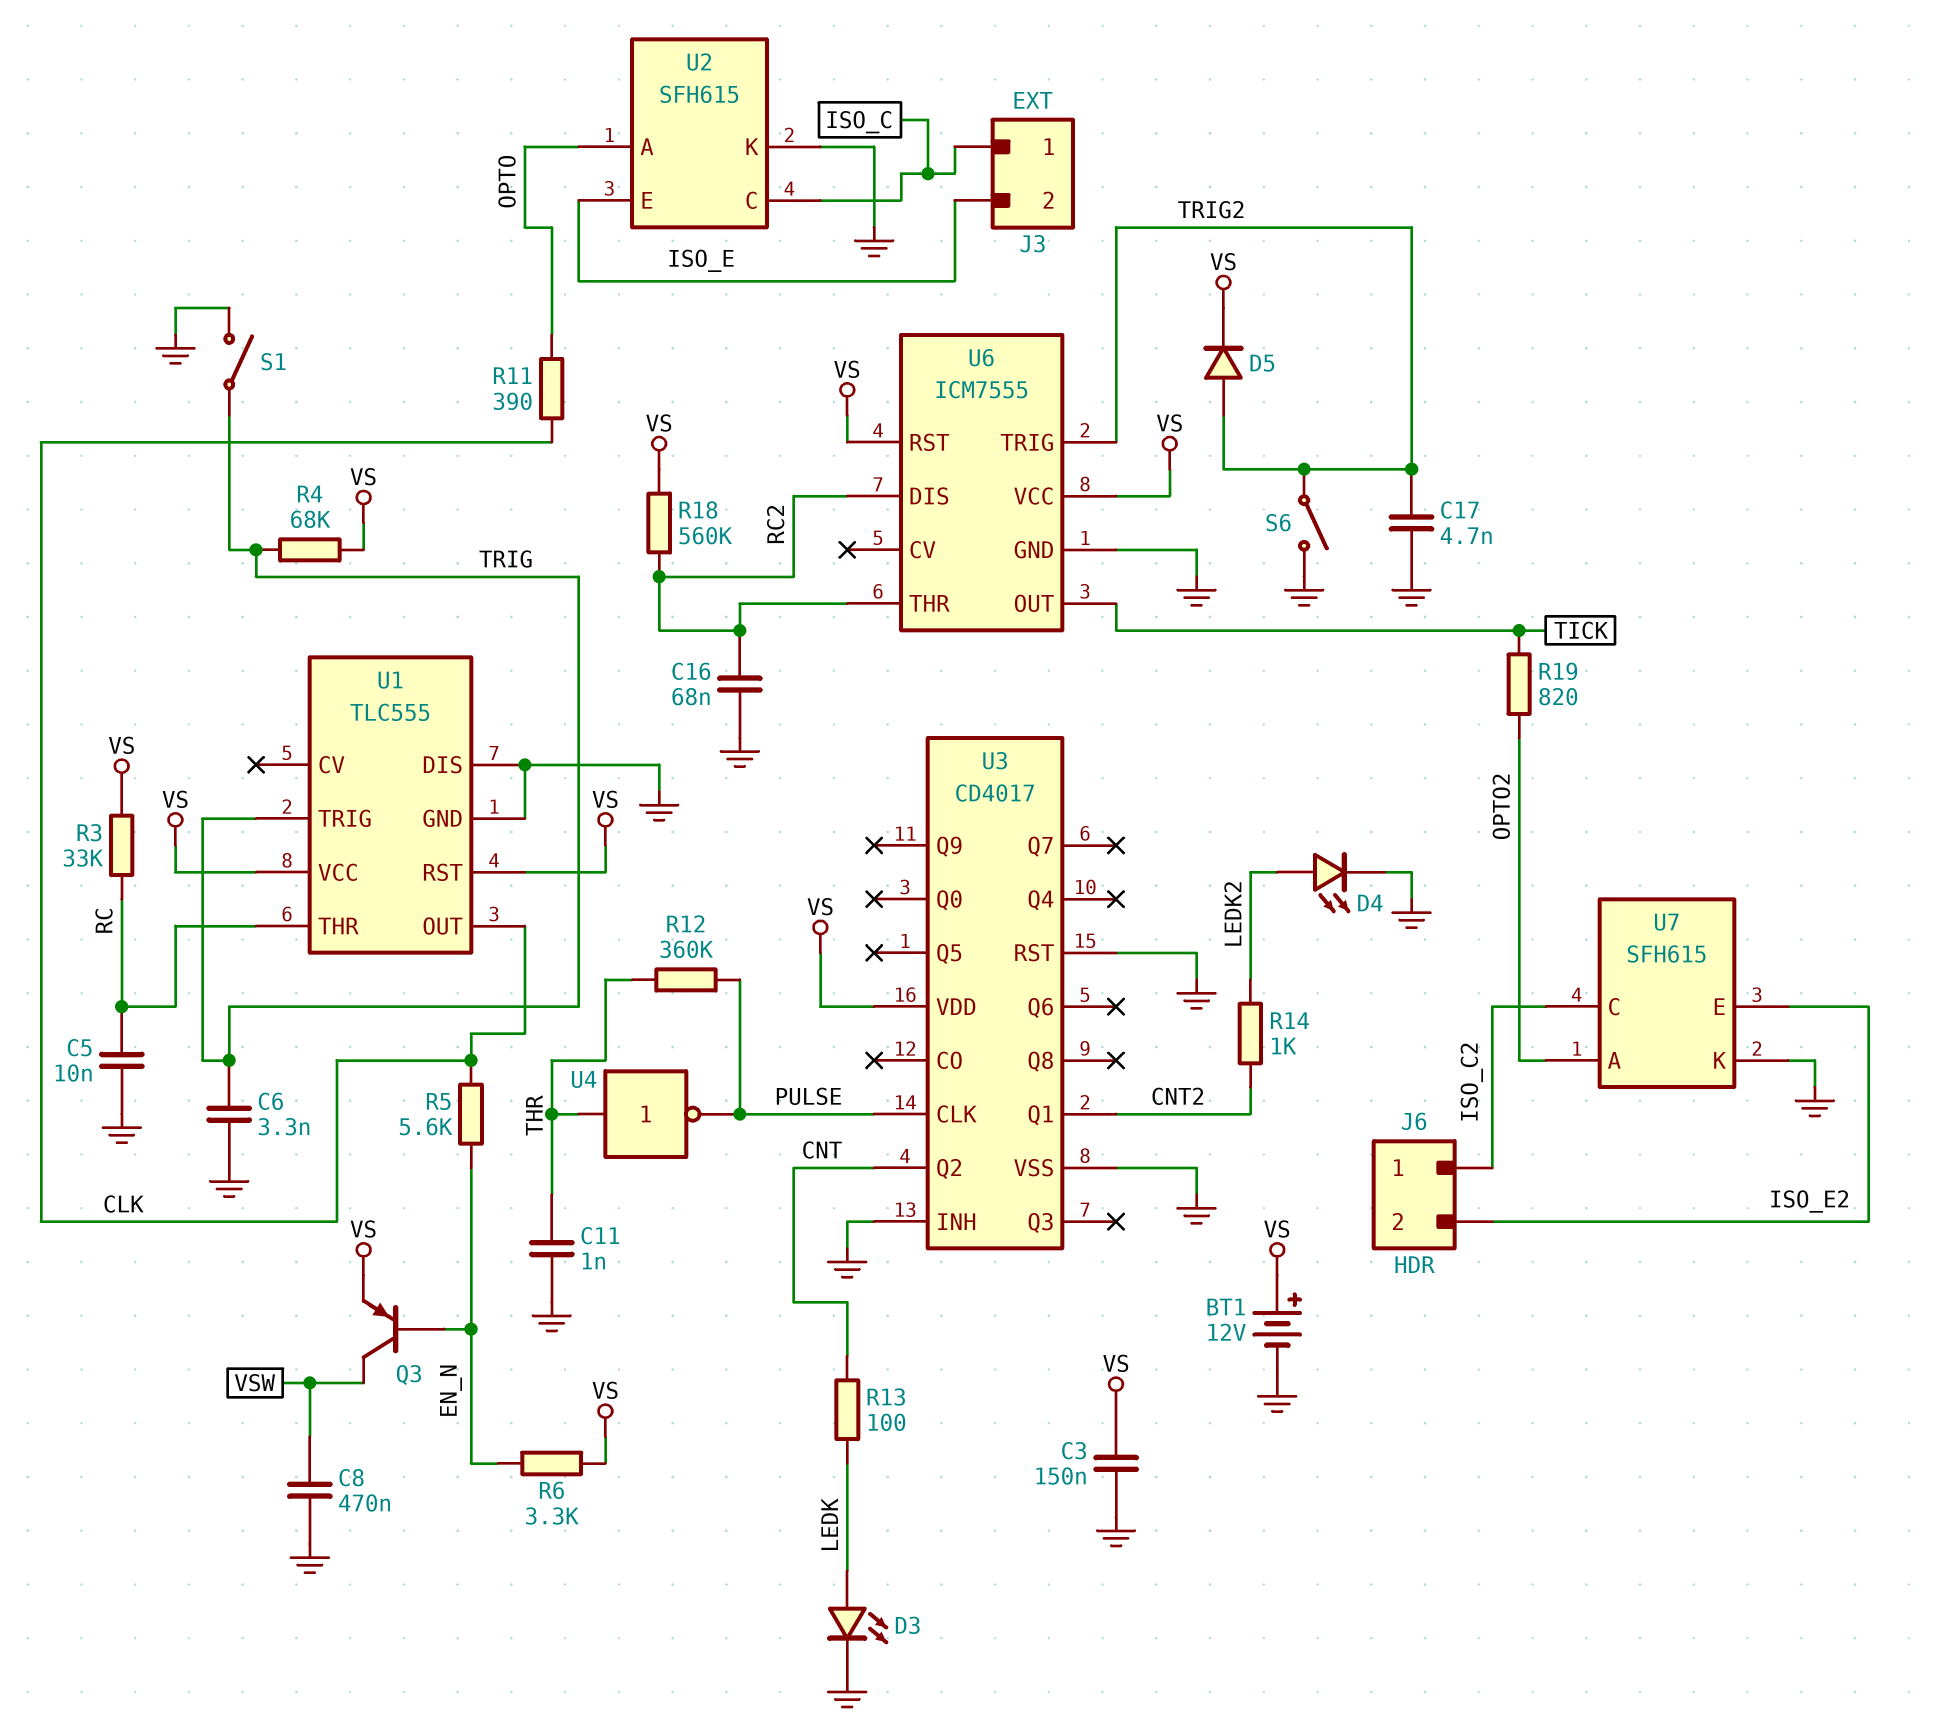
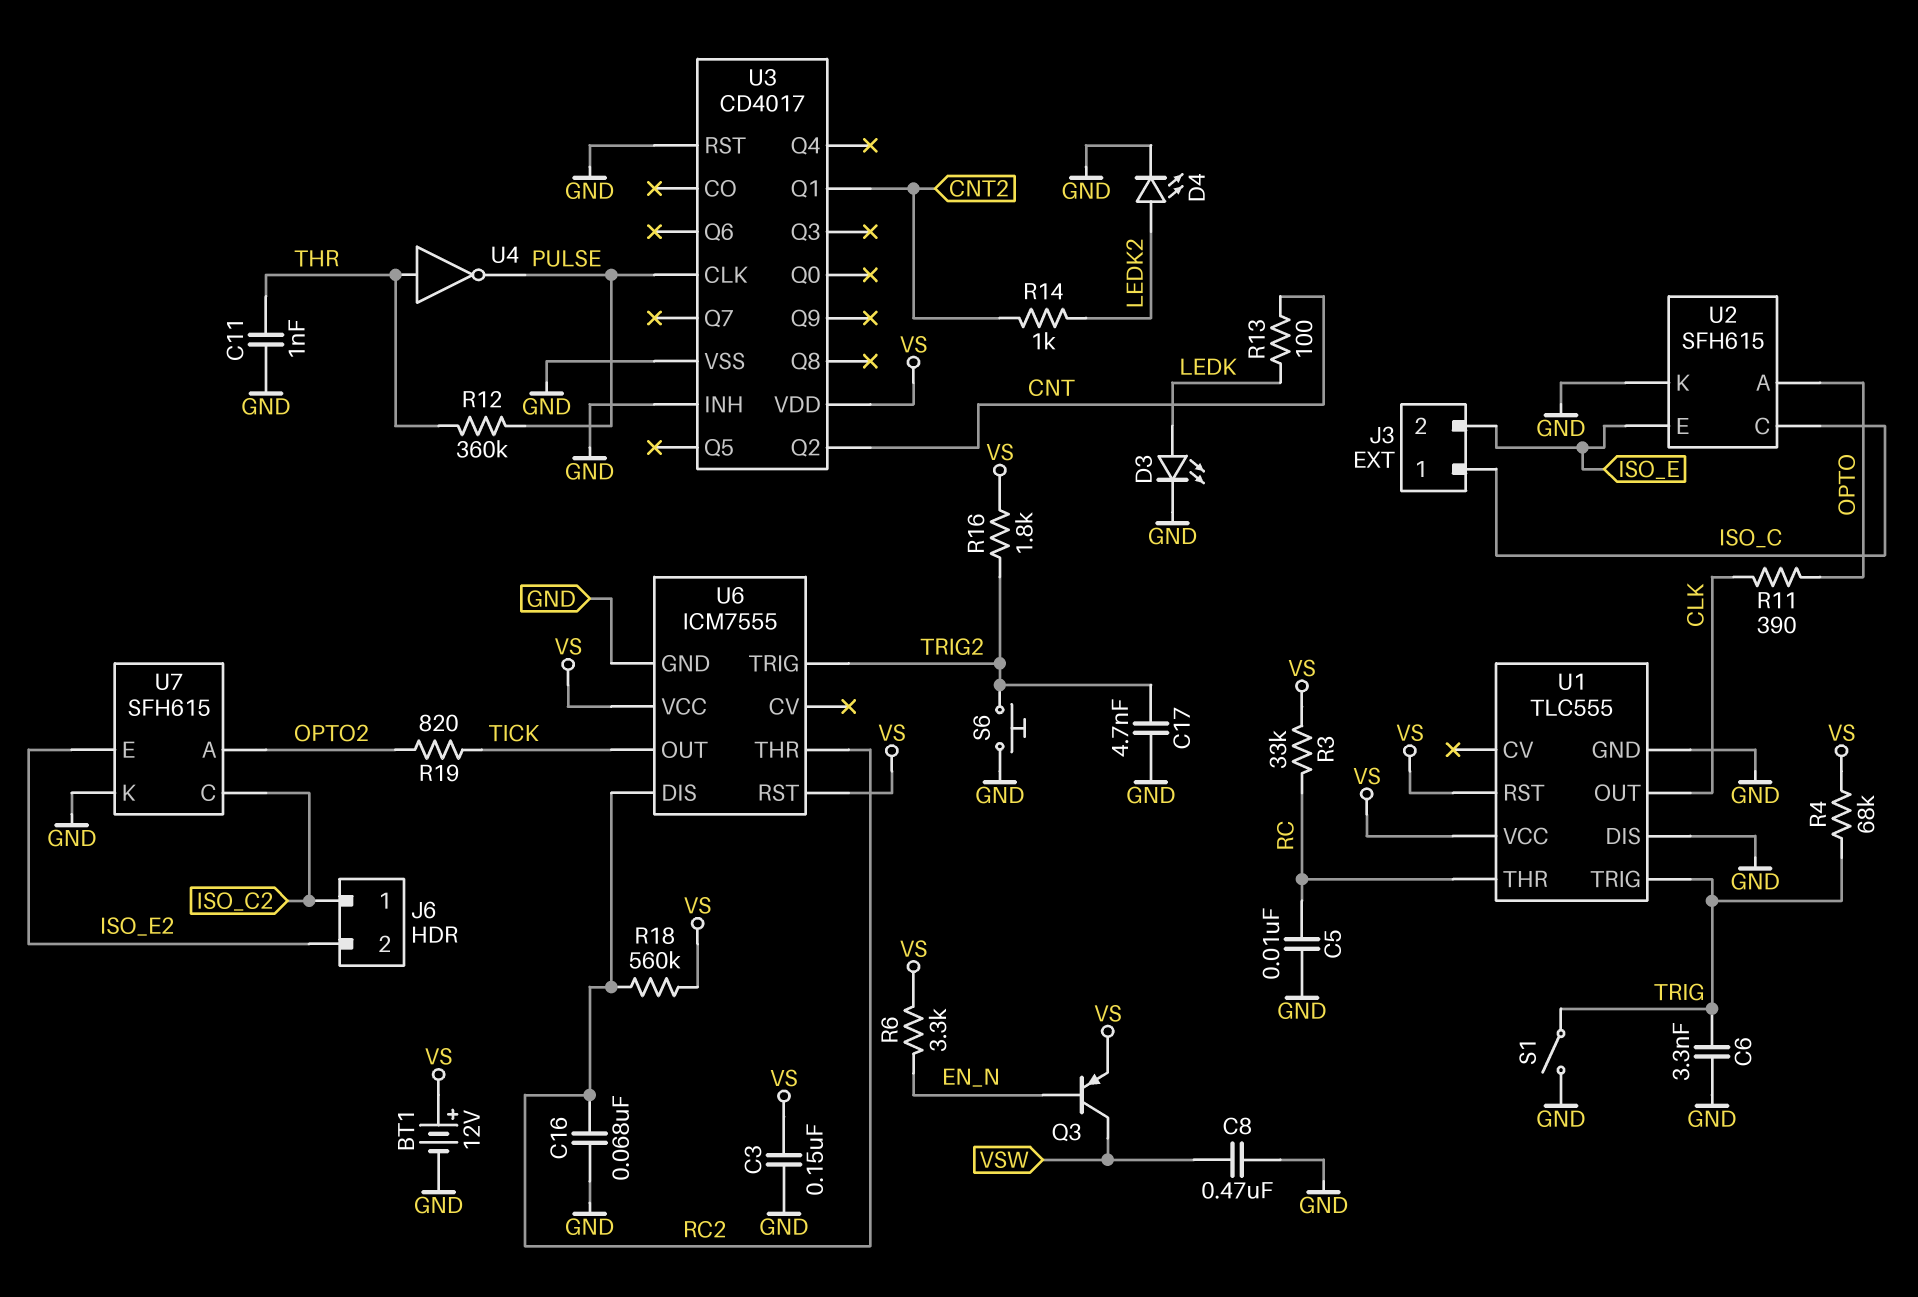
D5: diode (A TRIG2, K VS) -> none
R5: 5.6k (CLK, EN_N) -> none
R16: none -> 1.8k (TRIG2, VS)
S6: switch (GND, TRIG2) -> button (GND, TRIG2)

